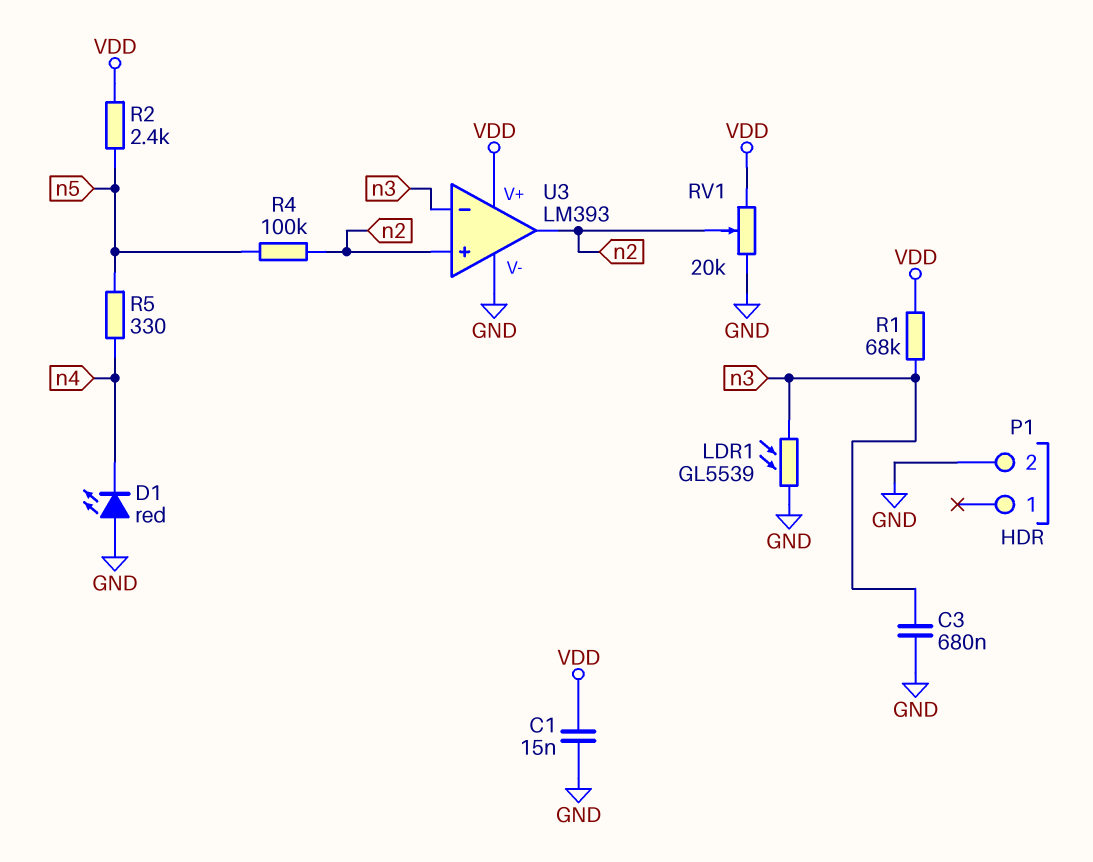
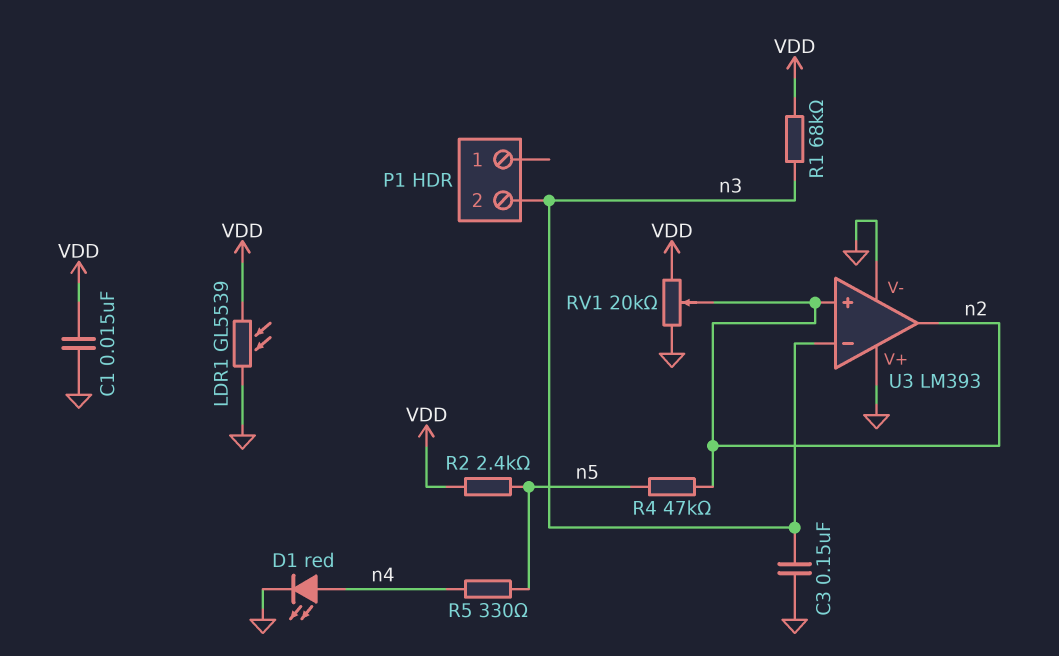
C3: 680nF (GND, n3) -> 150nF (GND, n3)
D1: LED red (A GND, K n4) -> LED red (A n4, K GND)
LDR1: GL5539 (GND, n3) -> GL5539 (GND, VDD)
P1 pin 2: GND -> n3
R4: 100k (n2, n5) -> 47k (n2, n5)
U3 pin V+: VDD -> GND

